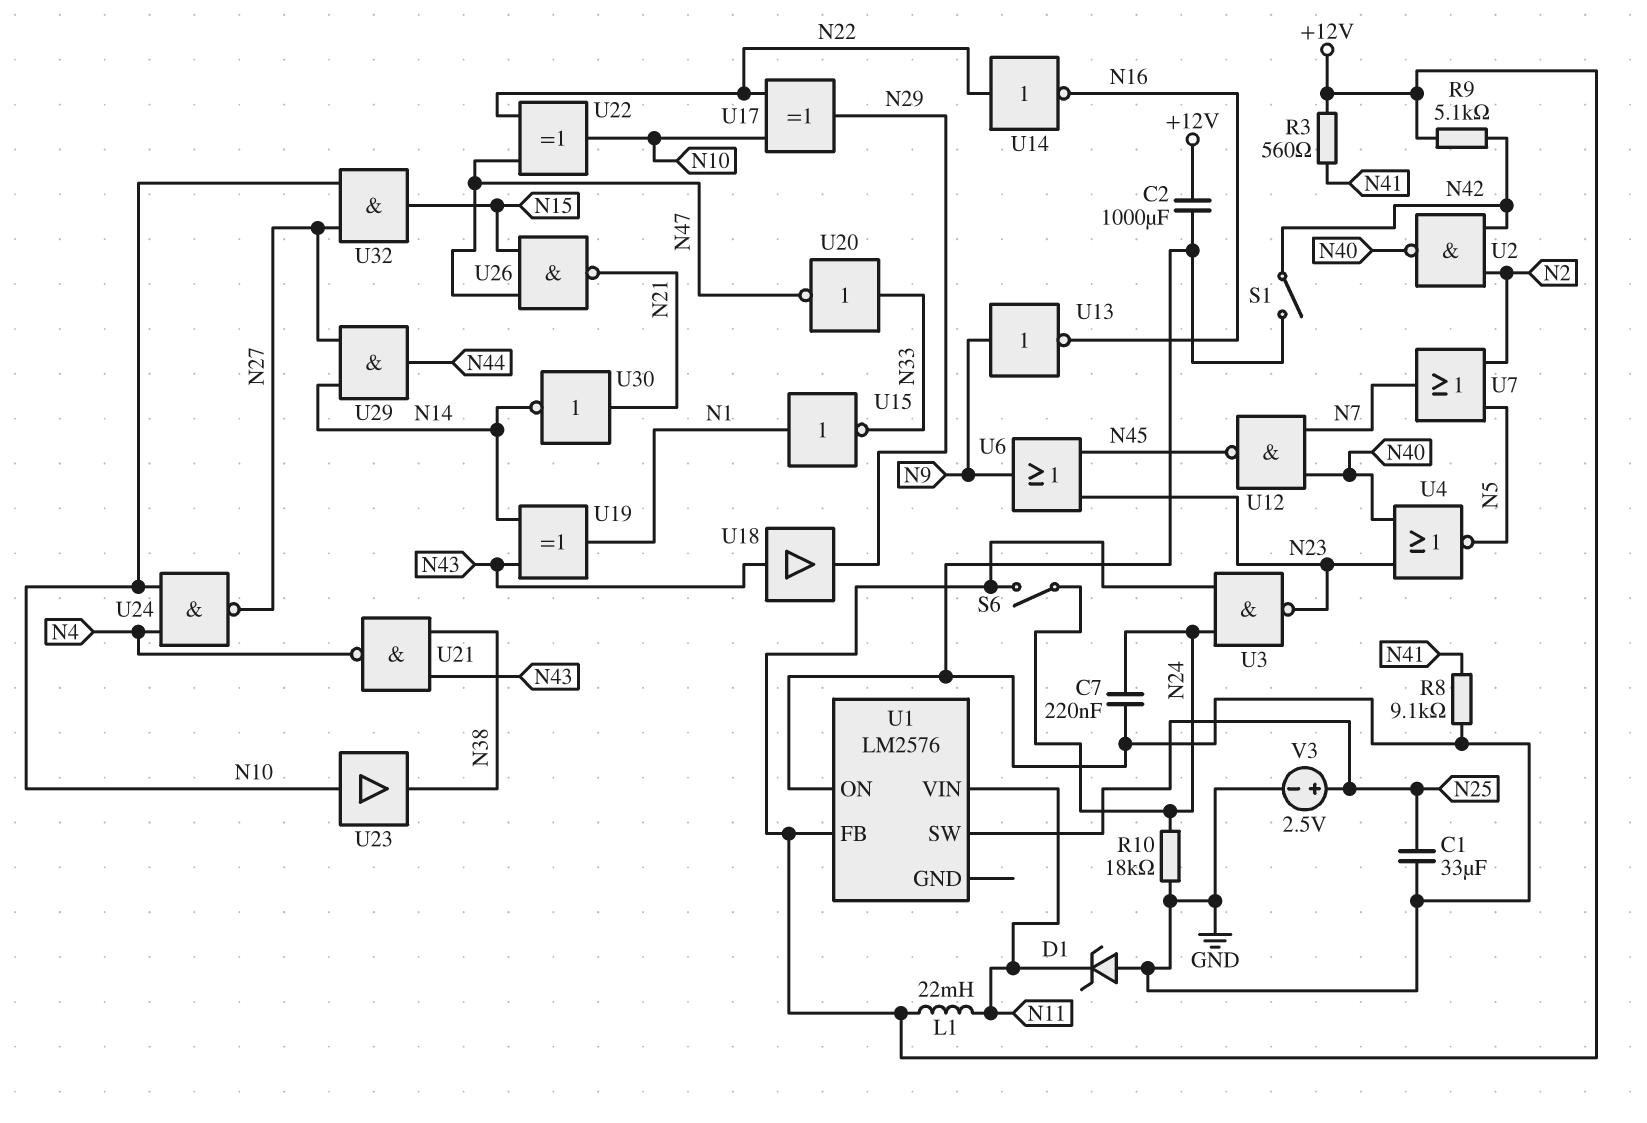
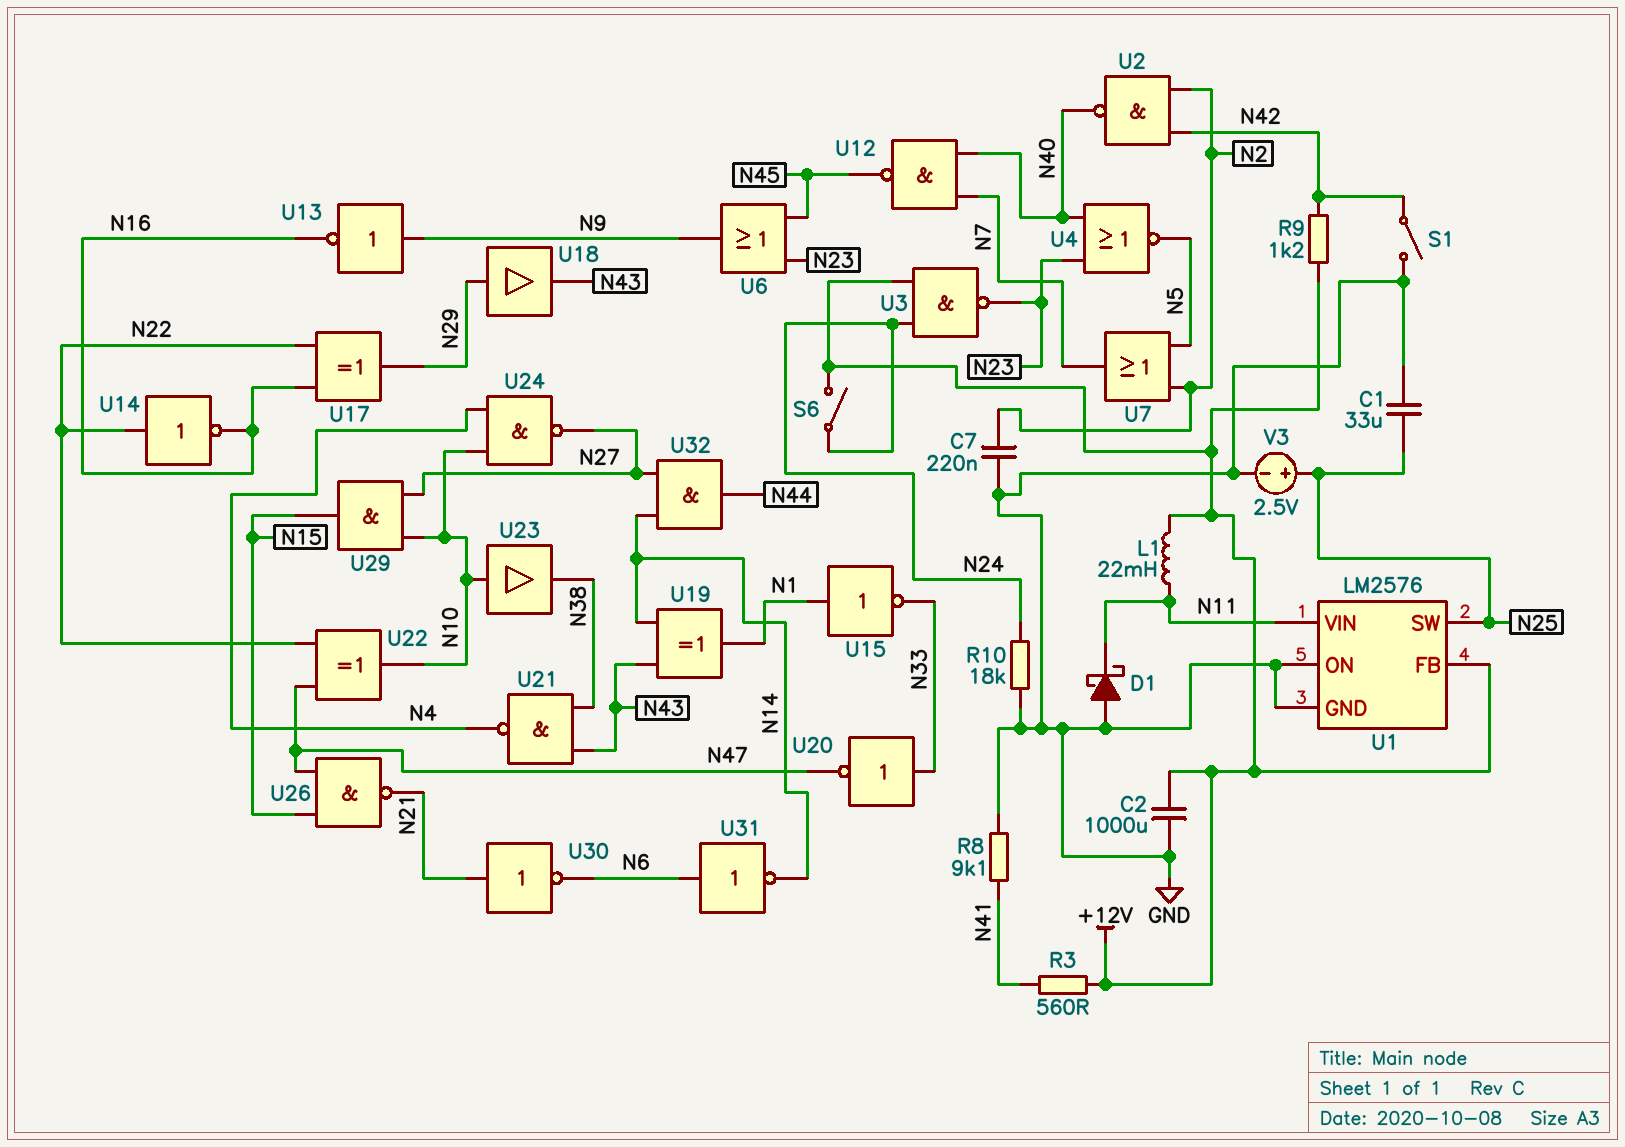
C7: 220nF (GND, N24) -> 220nF (GND, N2)
D1: zener (A GND, K N11) -> schottky (A GND, K N11)
R9: 5.1k (+12V, N42) -> 1.2k (+12V, N42)
U1 pin GND: none -> GND
U17: XOR (in N10, in N22, out N29) -> XOR (in N16, in N22, out N29)
U18: buffer (in N43, out N29) -> buffer (in N29, out N43)
U29: AND (in N14, in N27, out N44) -> AND (in N10, in N27, out N15)
U30: NOT (in N21, out N14) -> NOT (in N21, out N6)
U31: none -> NOT (in N6, out N14)
U32: AND (in N10, in N27, out N15) -> AND (in N14, in N27, out N44)

